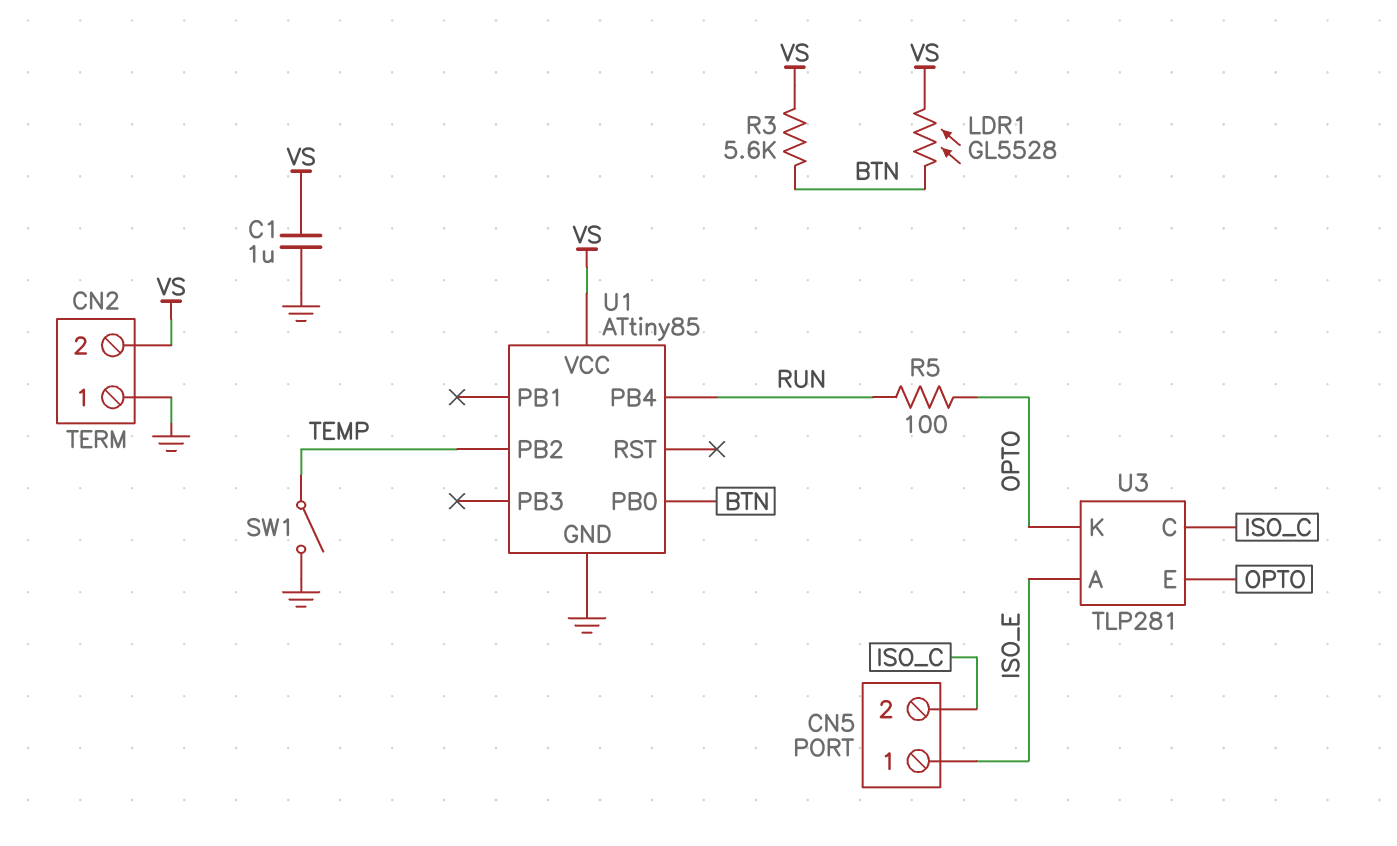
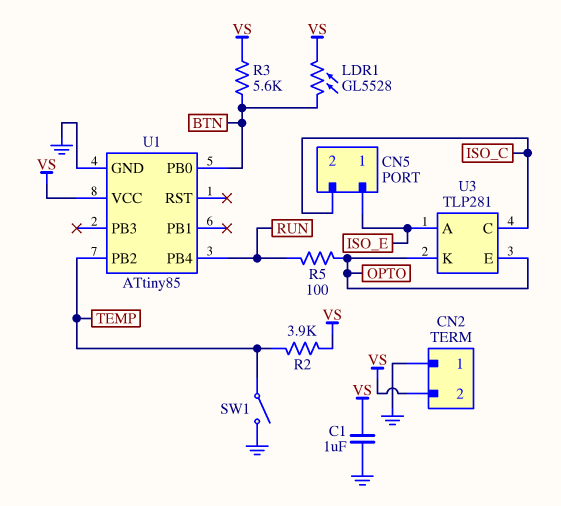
R2: none -> 3.9k (TEMP, VS)

